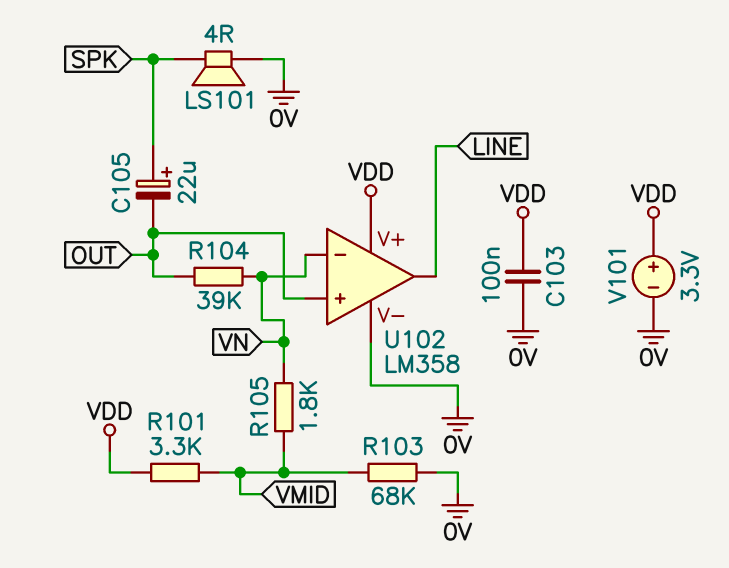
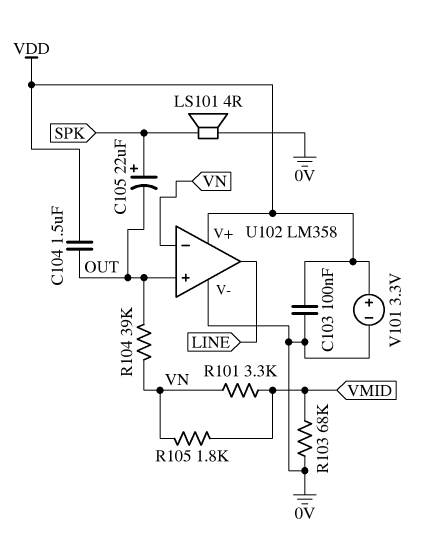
C104: none -> 1.5uF (OUT, VDD)
R101: 3.3k (VDD, VMID) -> 3.3k (VMID, VN)

